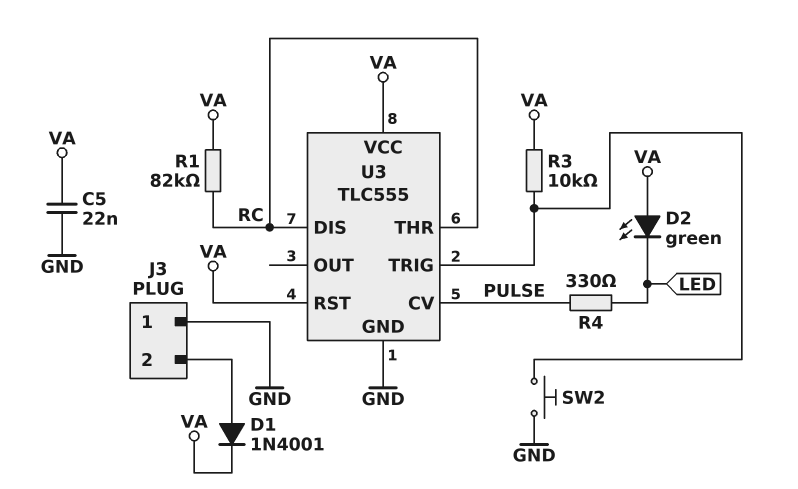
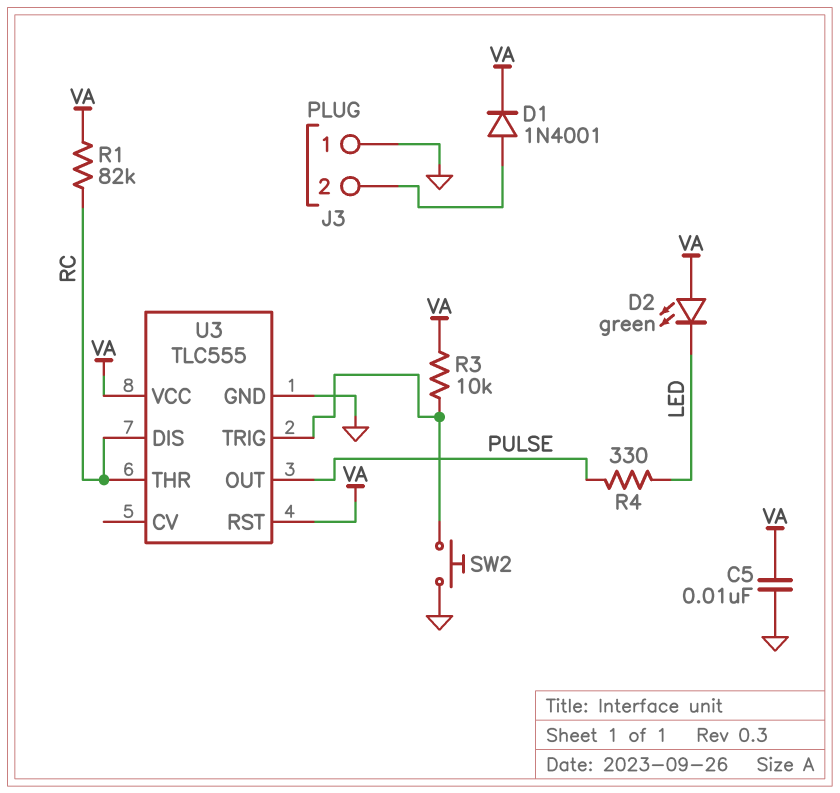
C5: 22nF (GND, VA) -> 10nF (GND, VA)
U3 pin CV: PULSE -> none
U3 pin OUT: none -> PULSE

